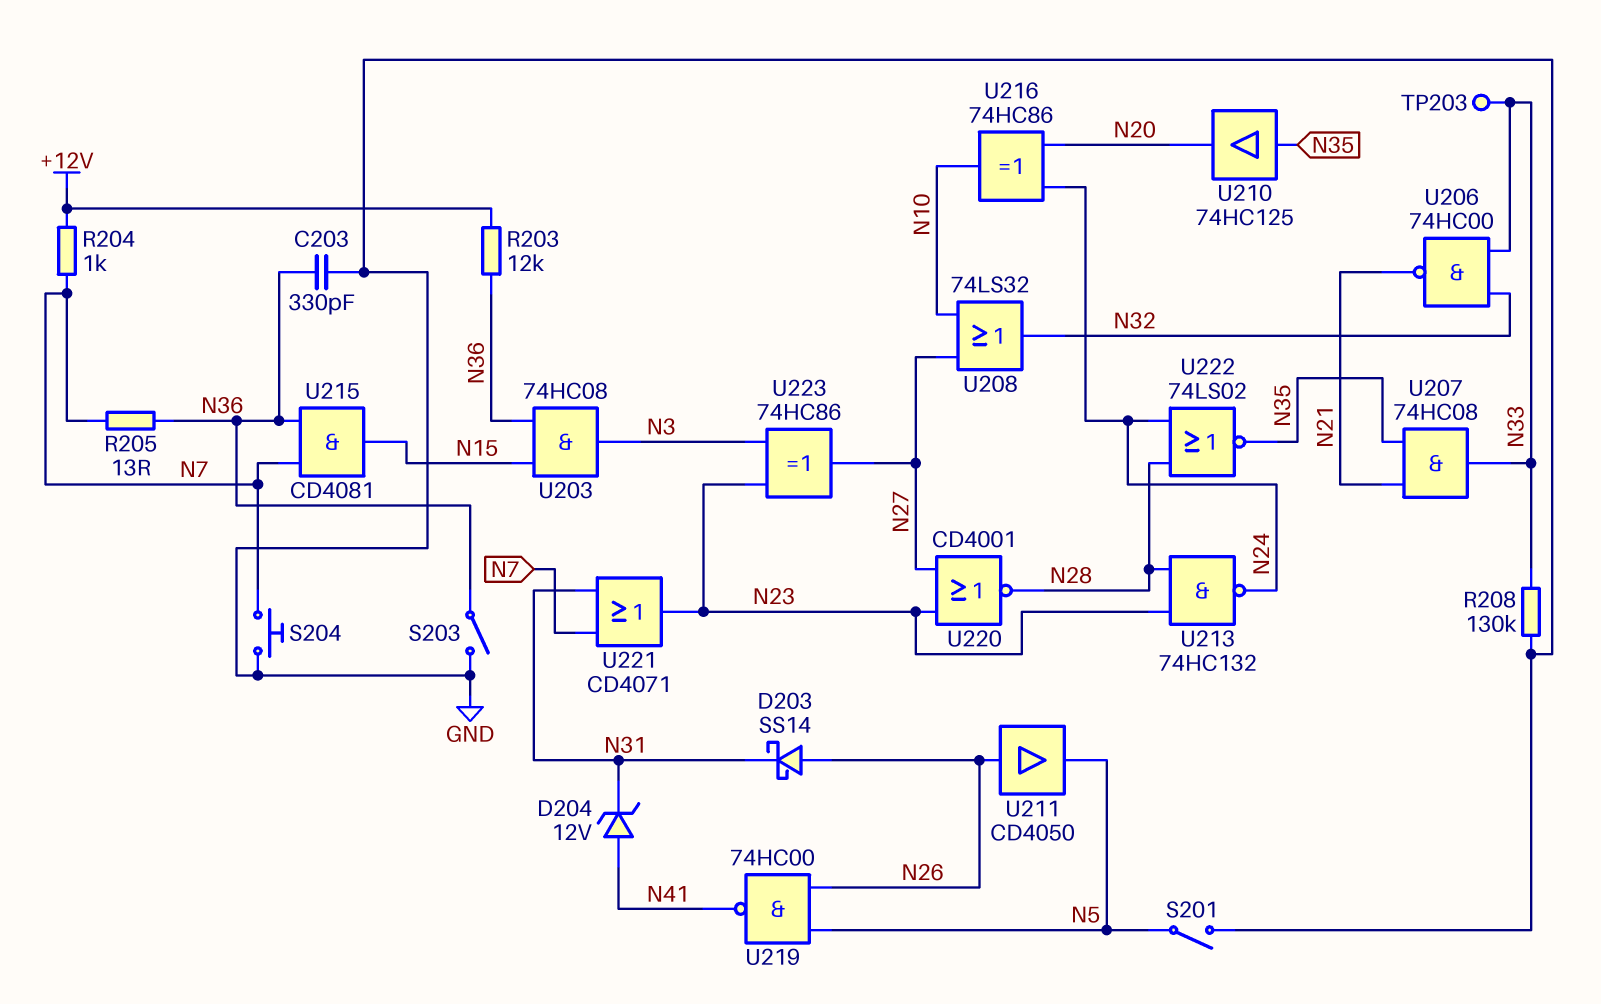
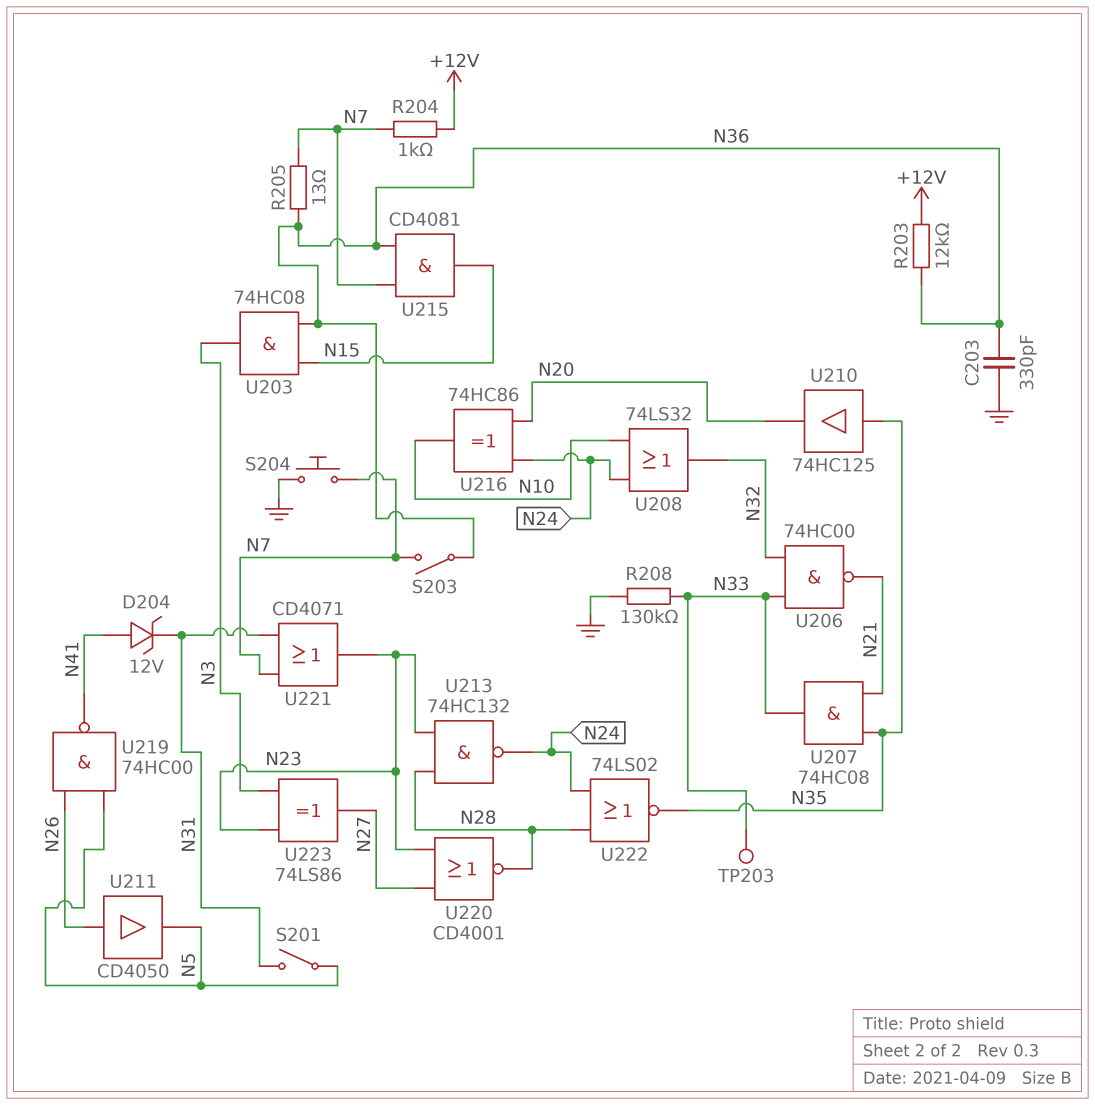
D203: schottky SS14 (A N26, K N31) -> none
S201: switch (GND, N5) -> switch (N5, N31)
S203: switch (GND, N36) -> switch (N7, N36)
U208: OR 74LS32 (in N10, in N27, out N32) -> OR 74LS32 (in N10, in N24, out N32)
U223: XOR 74HC86 (in N3, in N23, out N27) -> XOR 74LS86 (in N3, in N23, out N27)

